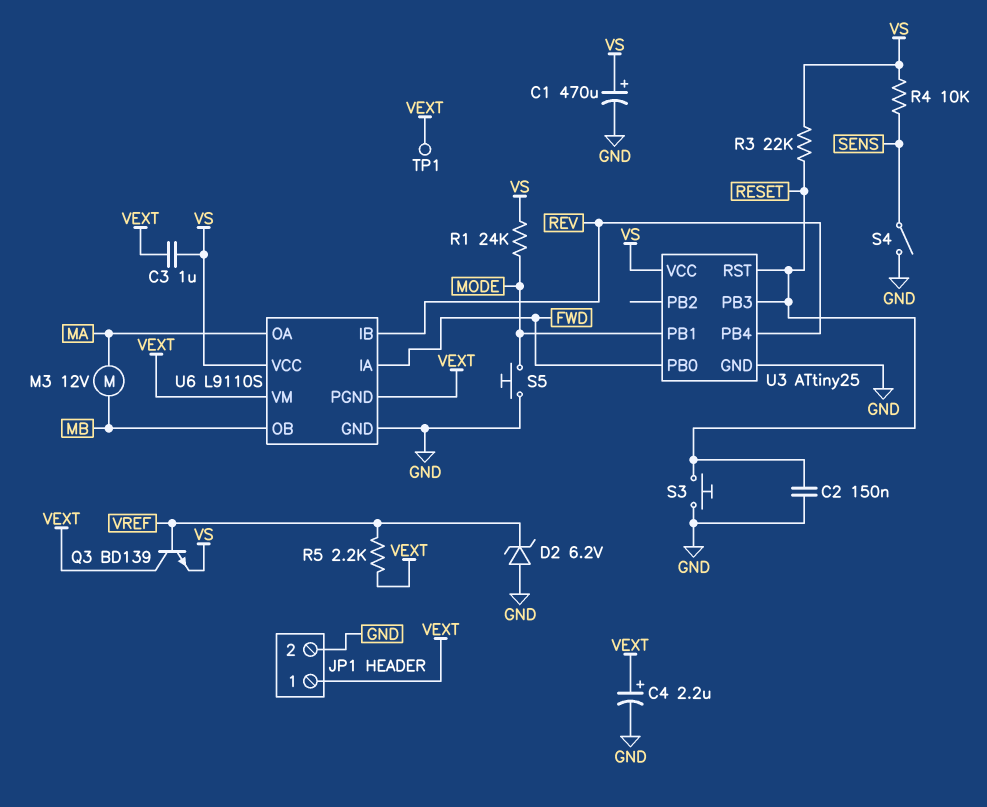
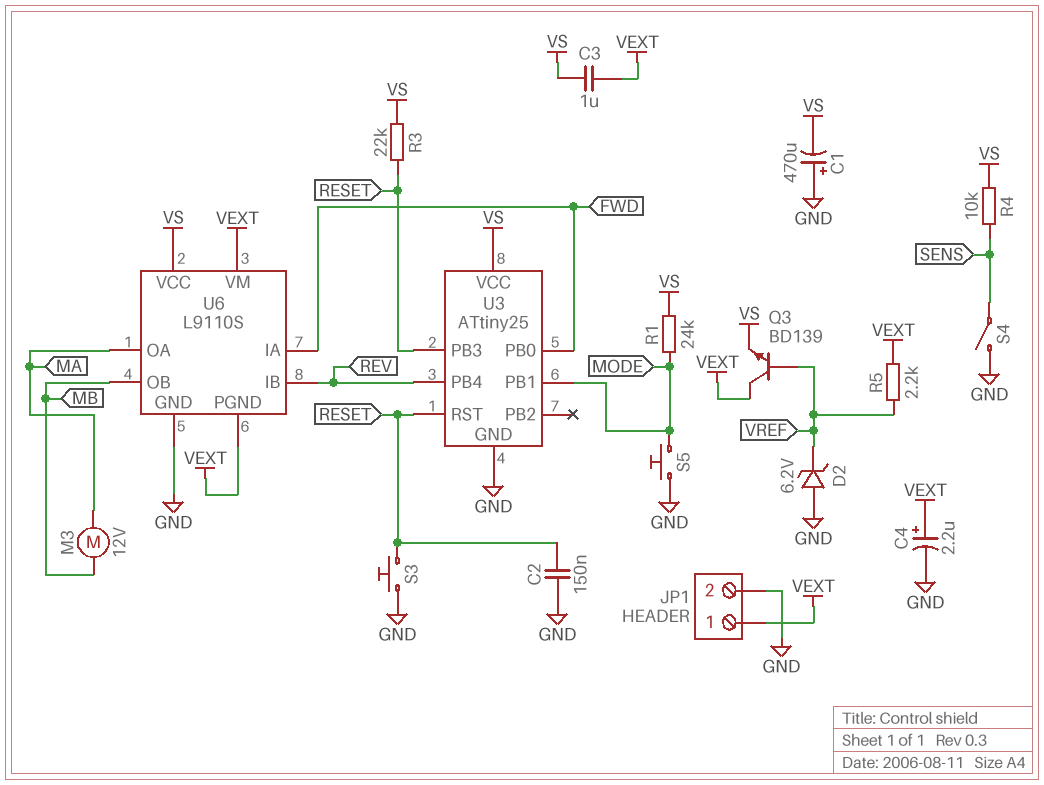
C1: 470uF (plus VS, minus GND) -> 470uF (plus GND, minus VS)
TP1: test point (VEXT) -> none

